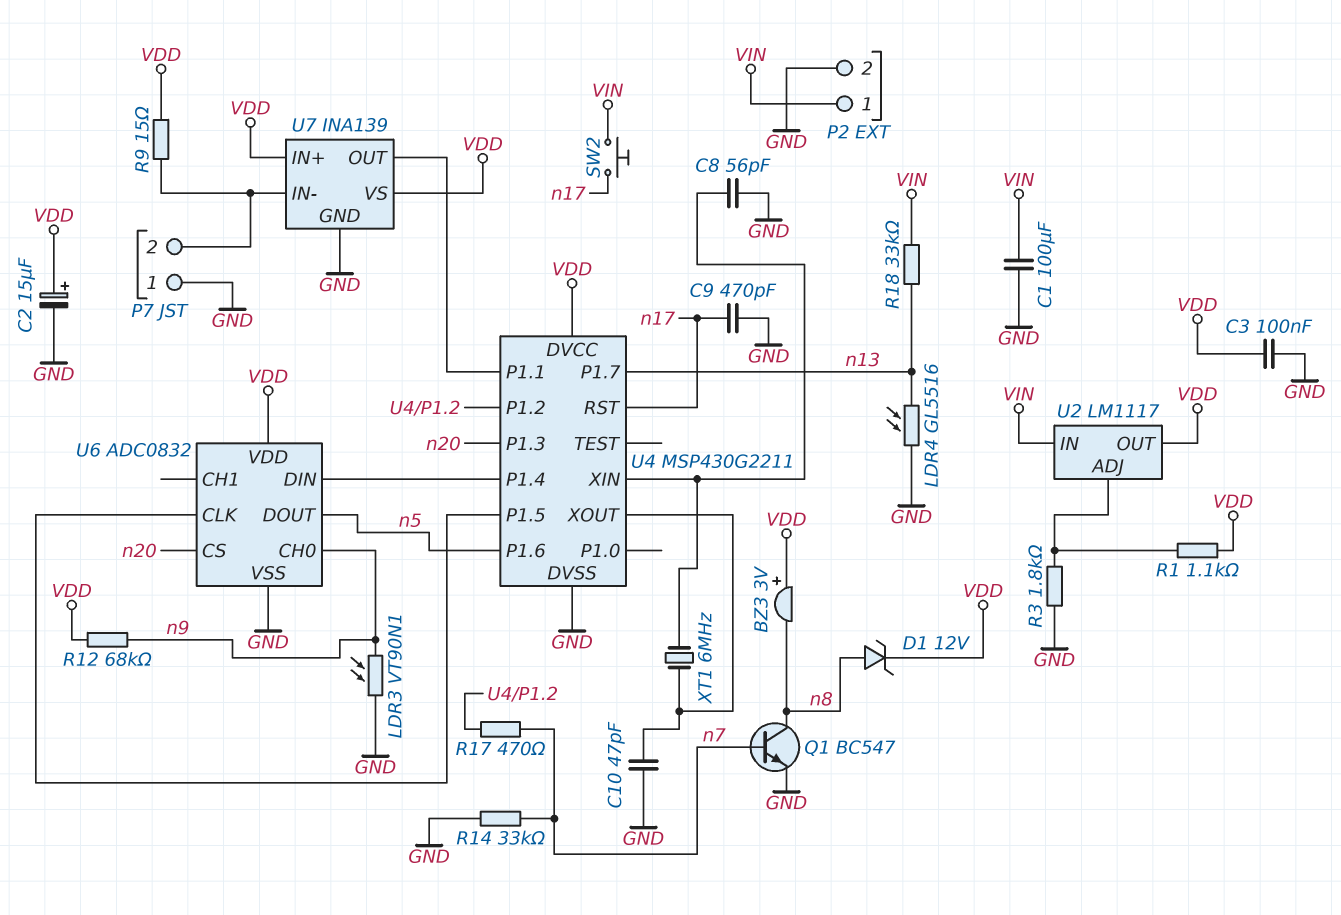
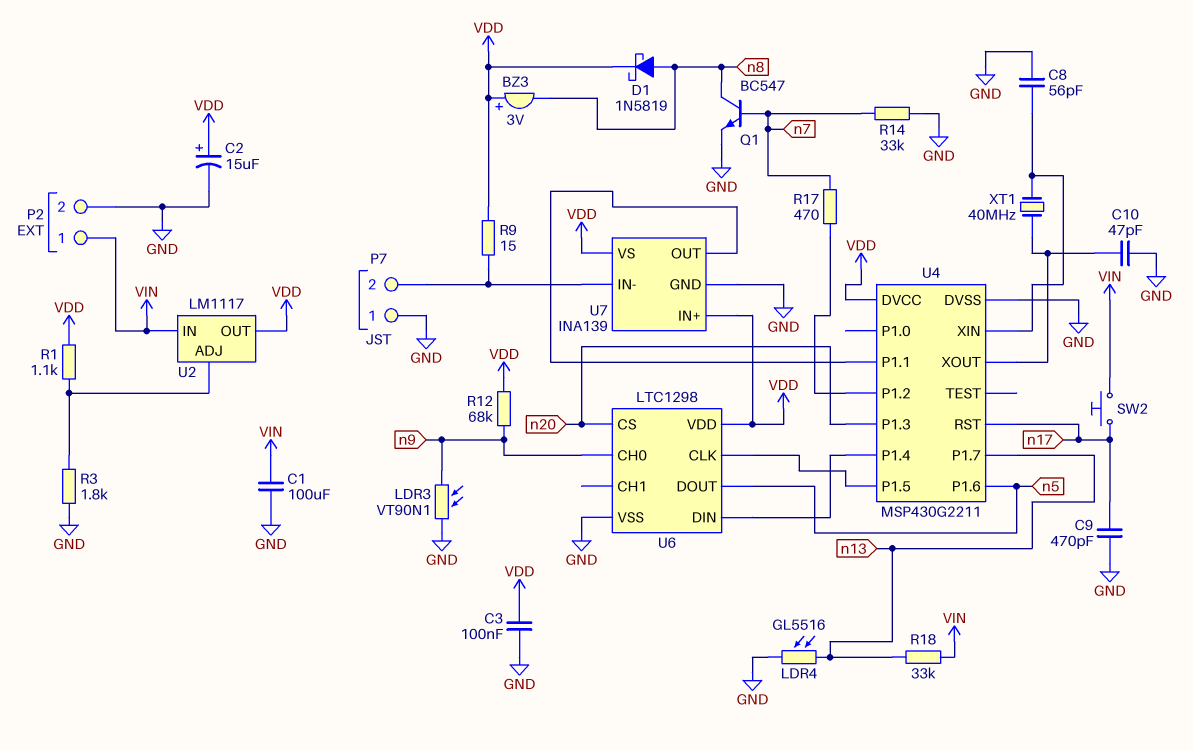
D1: zener 12V (A n8, K VDD) -> schottky 1N5819 (A n8, K VDD)
U6: ADC0832 -> LTC1298
XT1: 6MHz (U4/XIN, U4/XOUT) -> 40MHz (U4/XIN, U4/XOUT)

